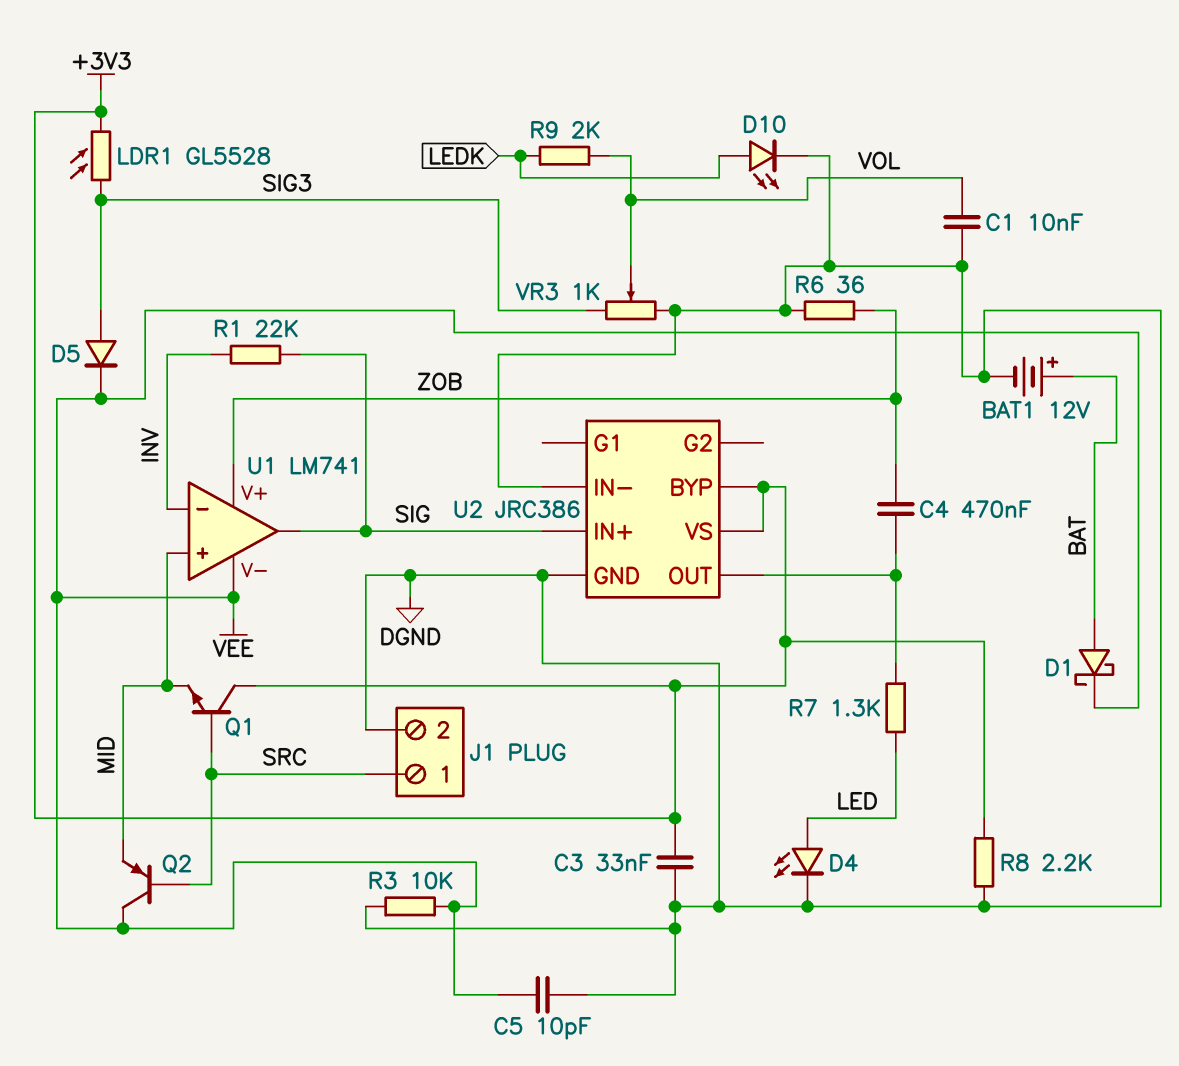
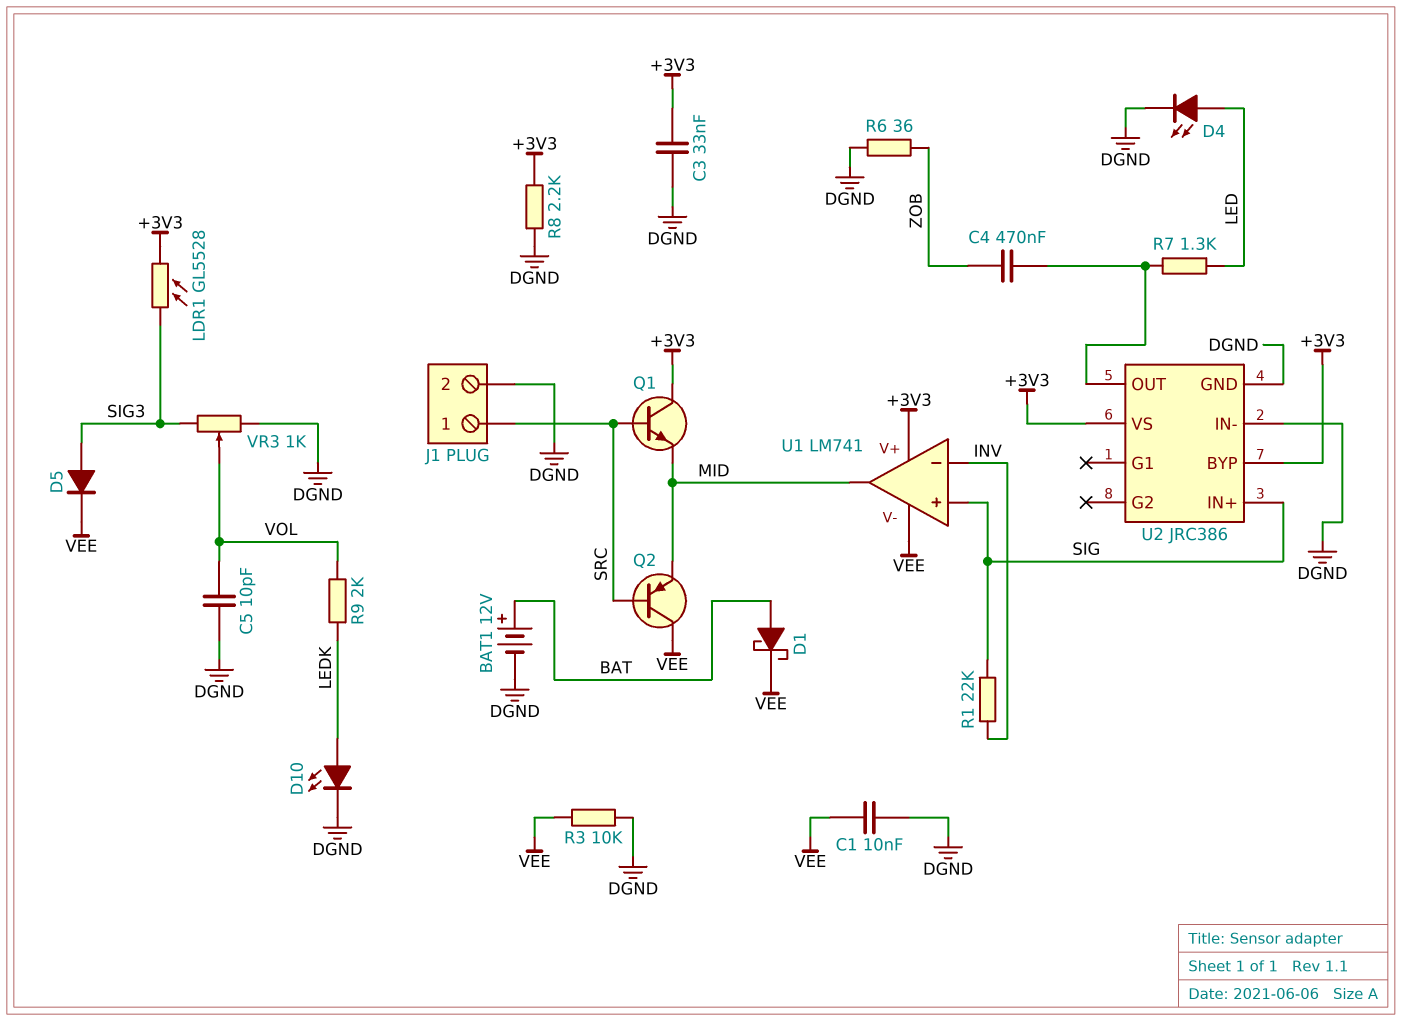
C1: 10nF (DGND, VOL) -> 10nF (DGND, VEE)
C5: 10pF (DGND, VEE) -> 10pF (DGND, VOL)
U1 pin V+: ZOB -> +3V3
U1 pin in+: MID -> SIG
U1 pin out: SIG -> MID

